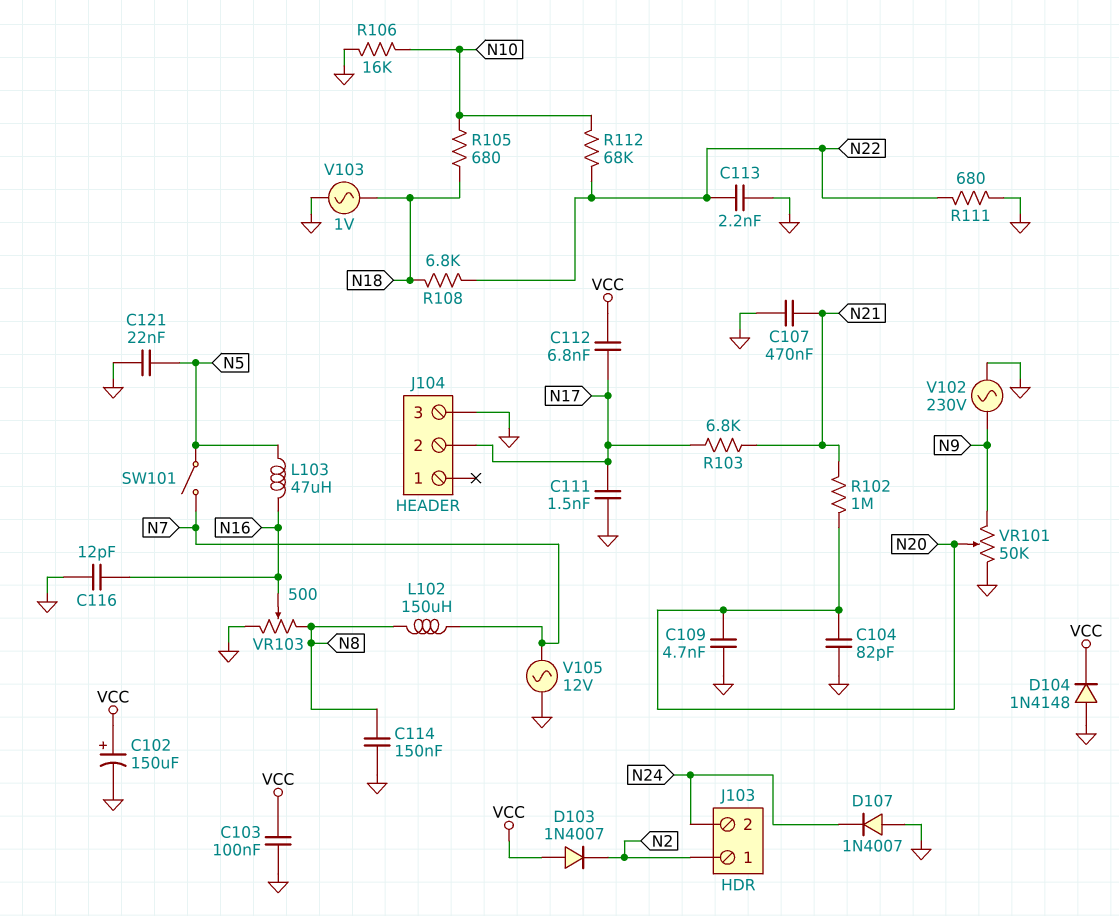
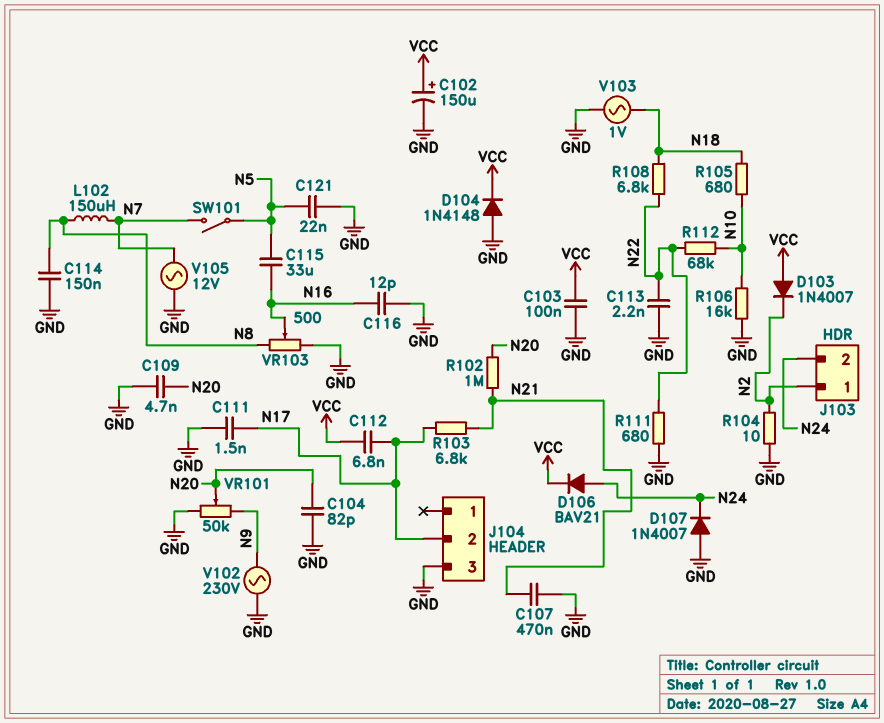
C115: none -> 33uF (N5, N16)
D106: none -> diode BAV21 (A N24, K VCC)
L103: 47uH (N5, N16) -> none
R104: none -> 10 (GND, N2)

